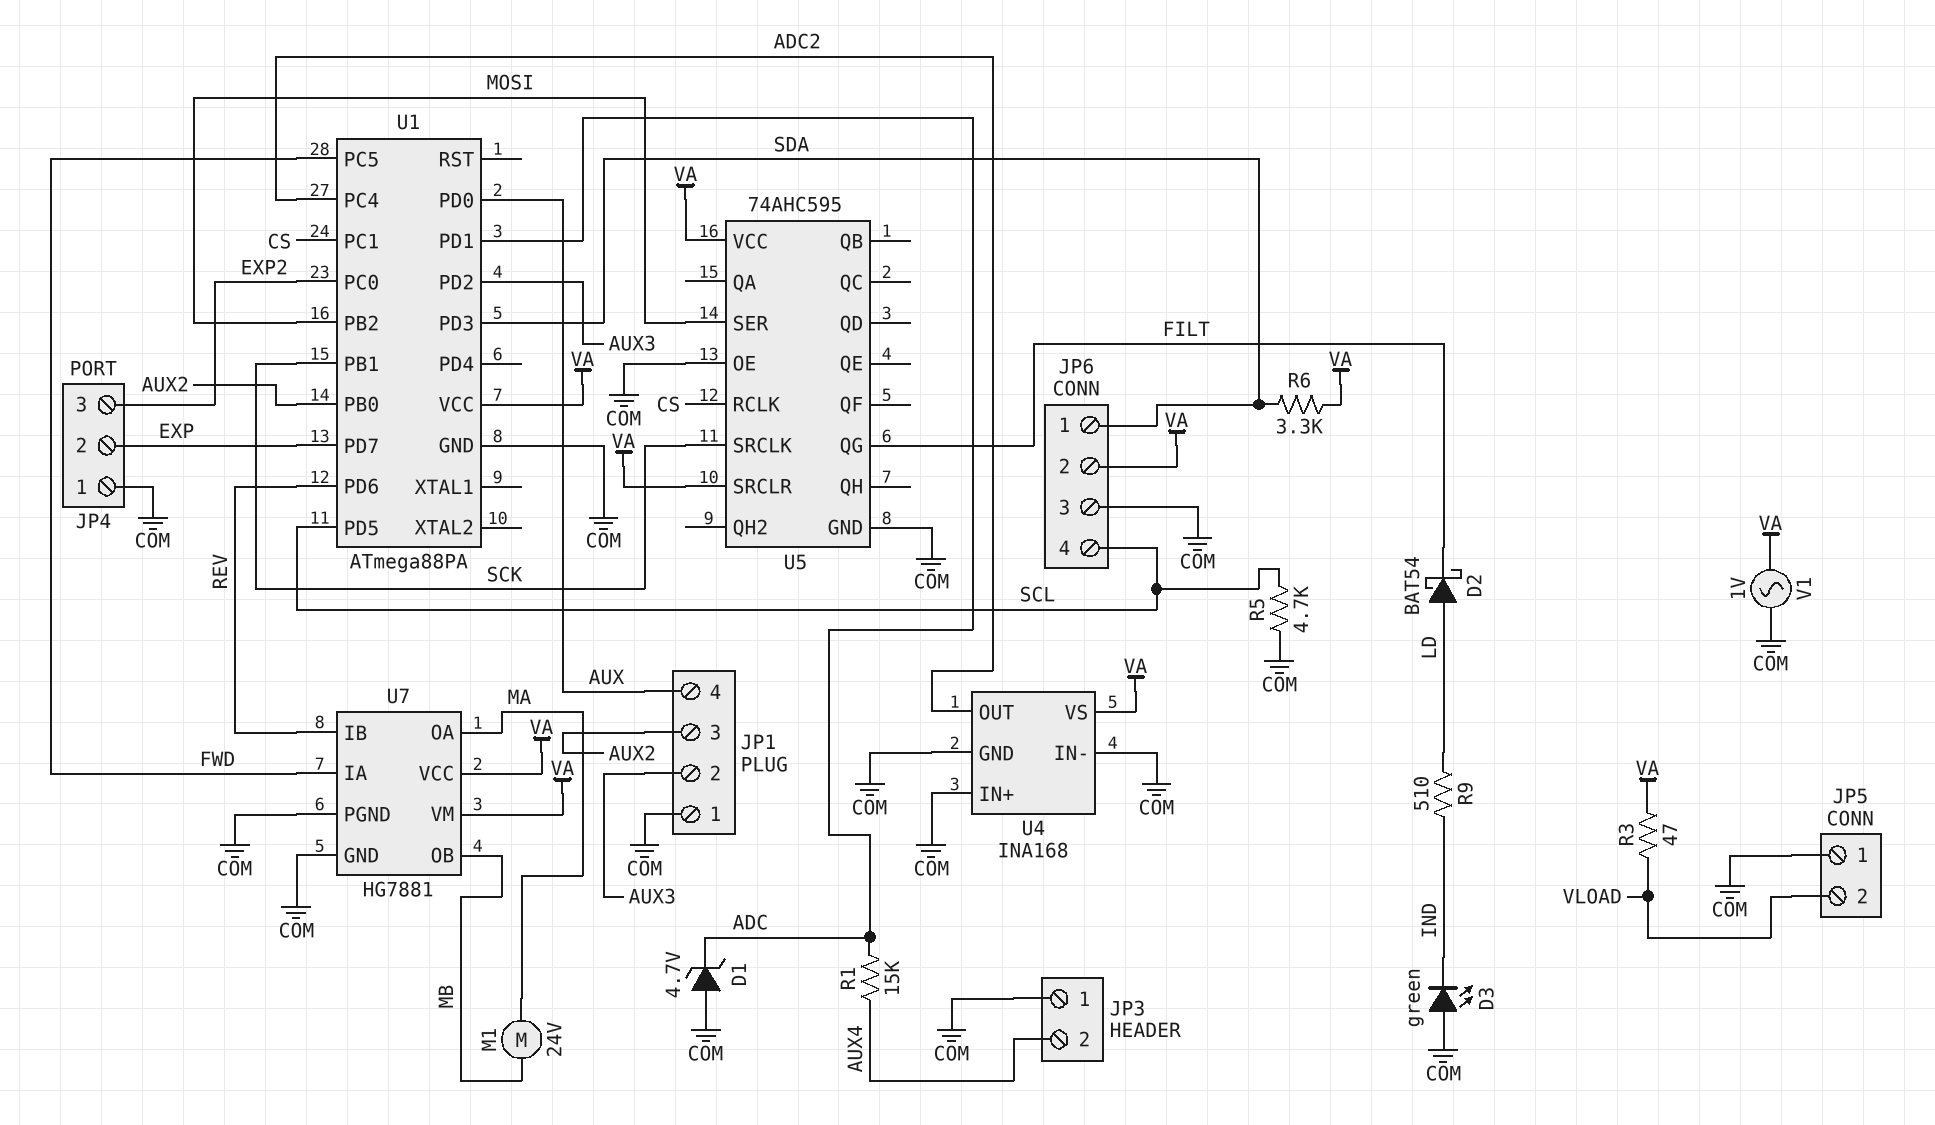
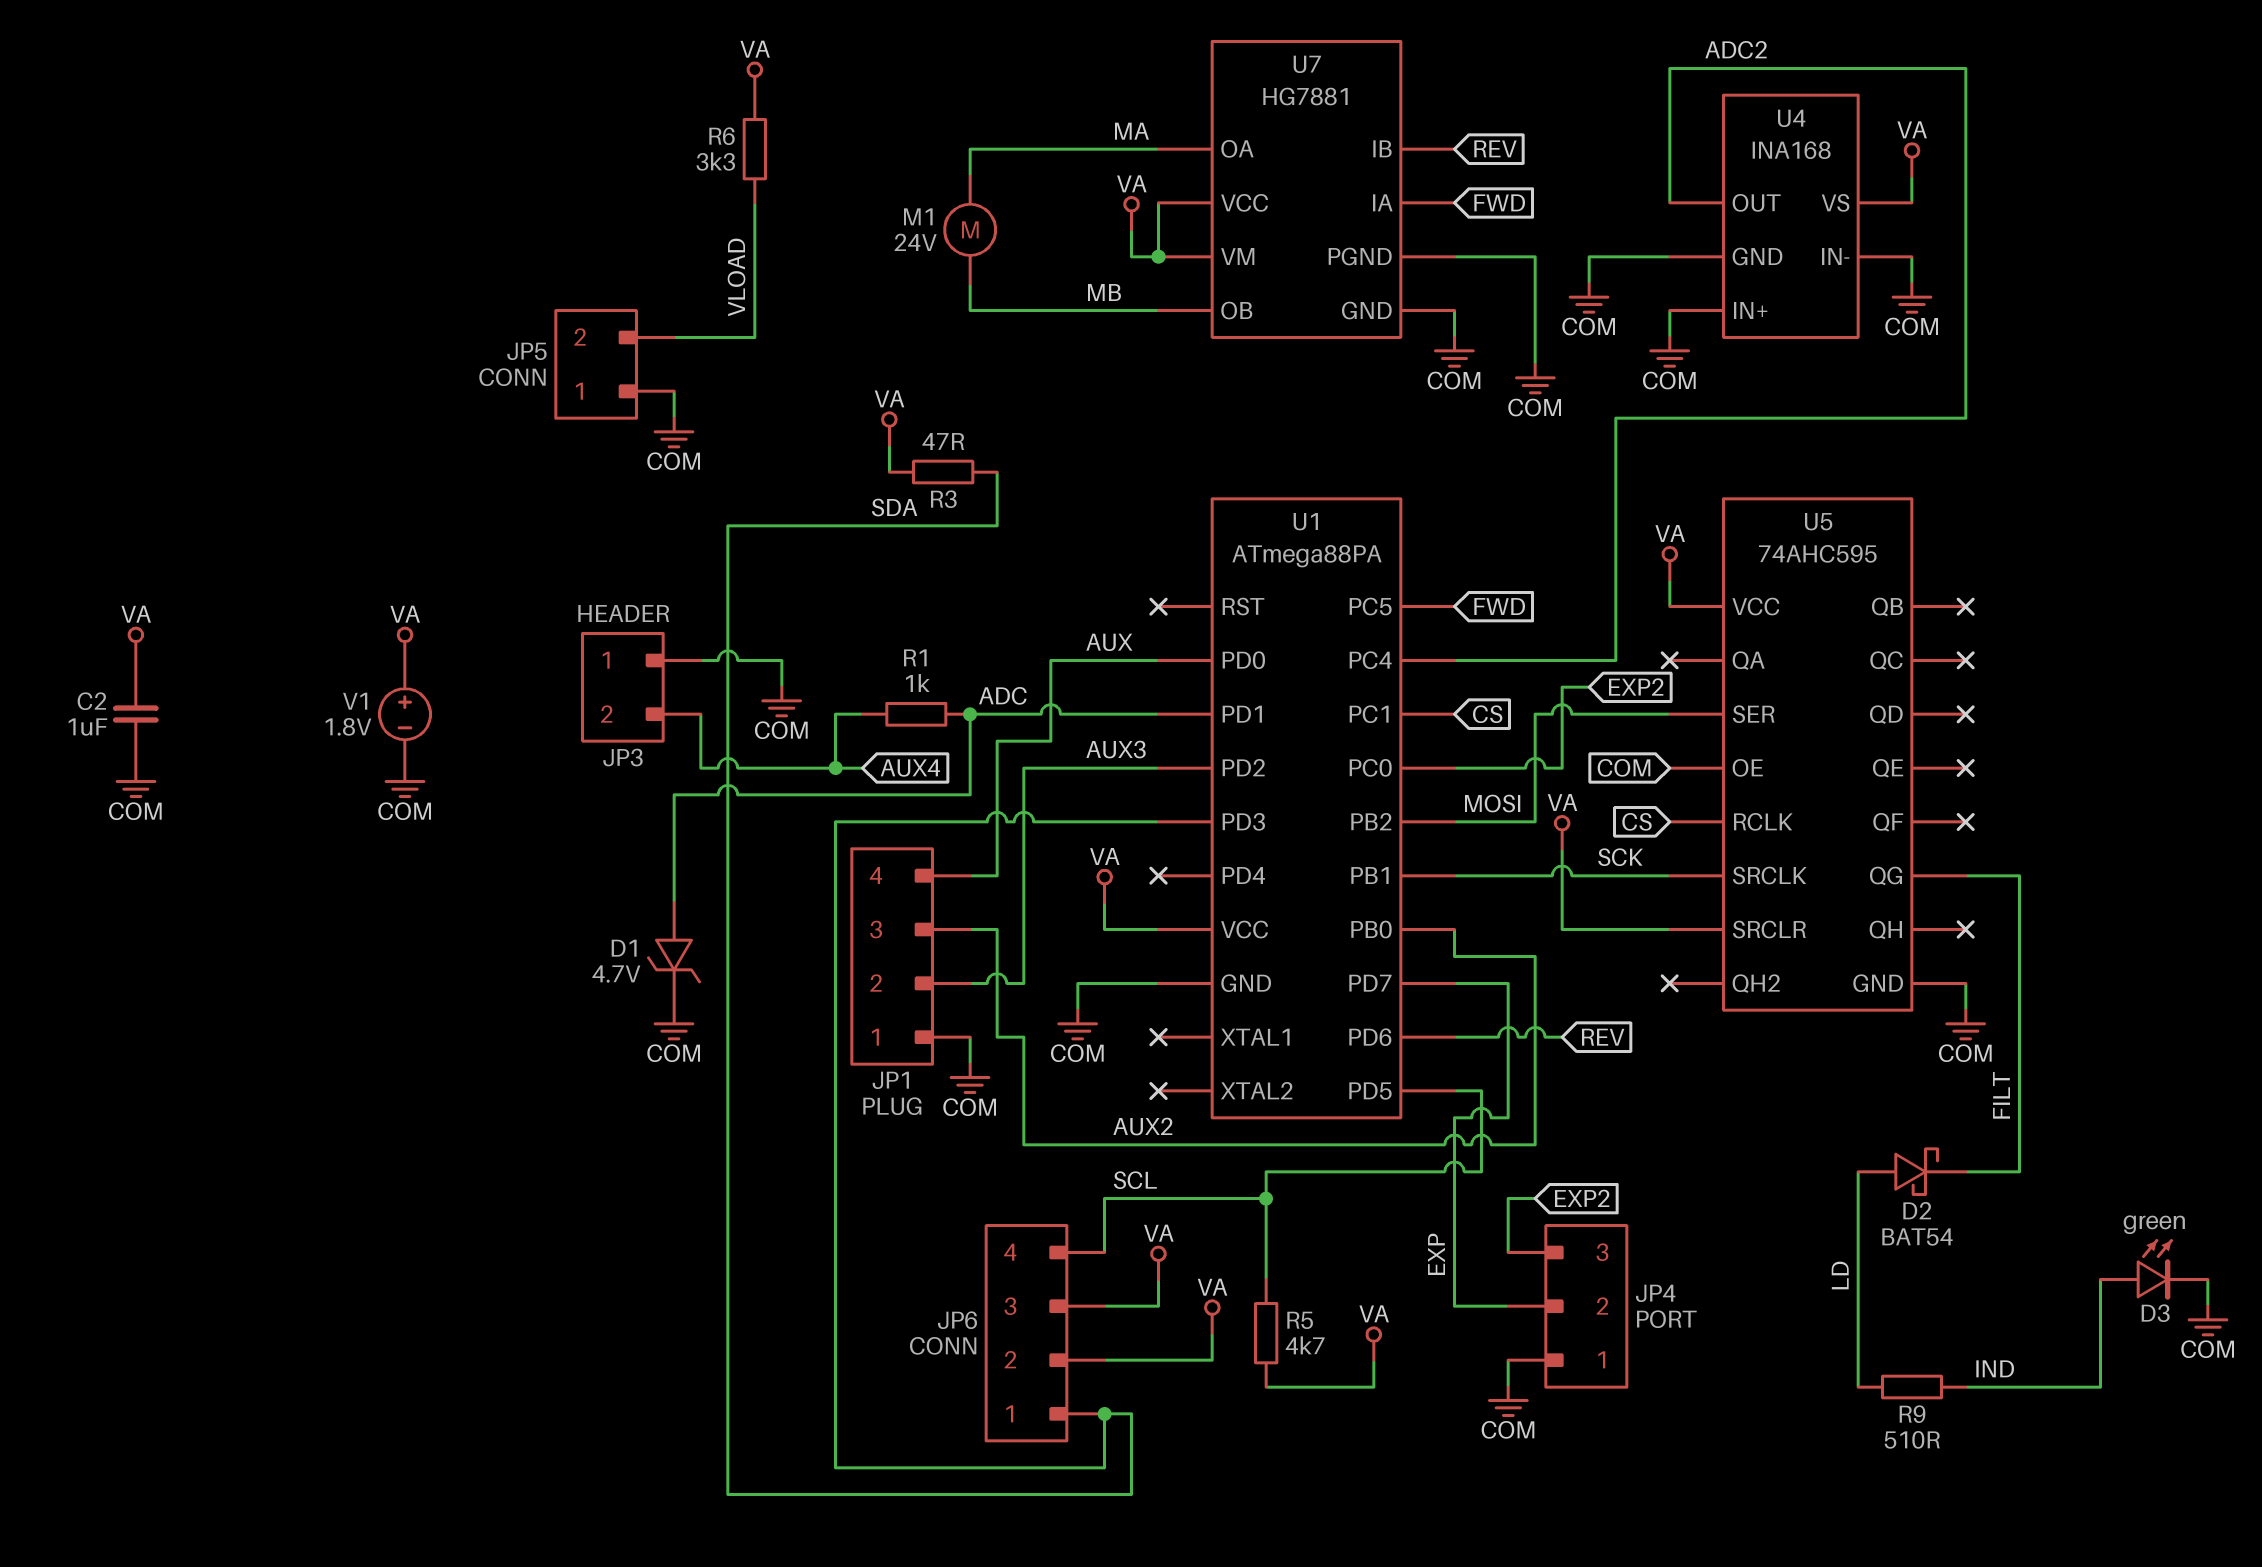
C2: none -> 1uF (COM, VA)
D1: zener 4.7V (A COM, K ADC) -> zener 4.7V (A ADC, K COM)
D3: LED green (A COM, K IND) -> LED green (A IND, K COM)
JP6 pin 3: COM -> VA
R1: 15k (ADC, AUX4) -> 1k (ADC, AUX4)
R3: 47 (VA, VLOAD) -> 47 (SDA, VA)
R5: 4.7k (COM, SCL) -> 4.7k (SCL, VA)
R6: 3.3k (SDA, VA) -> 3.3k (VA, VLOAD)
V1: AC 1V (COM, VA) -> 1.8V (plus VA, minus COM)

